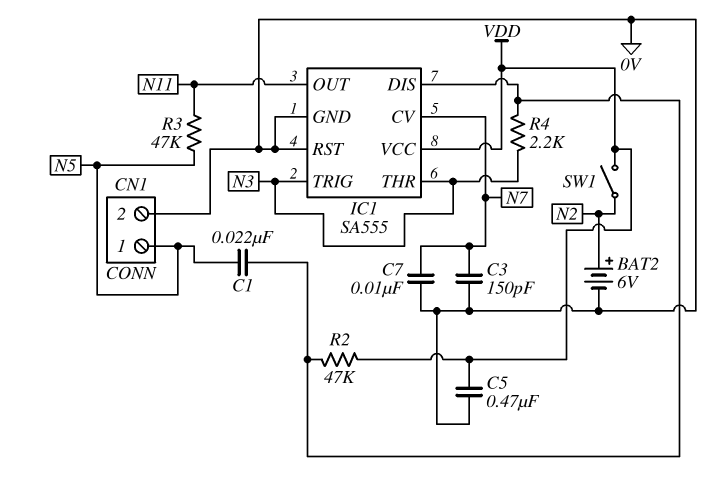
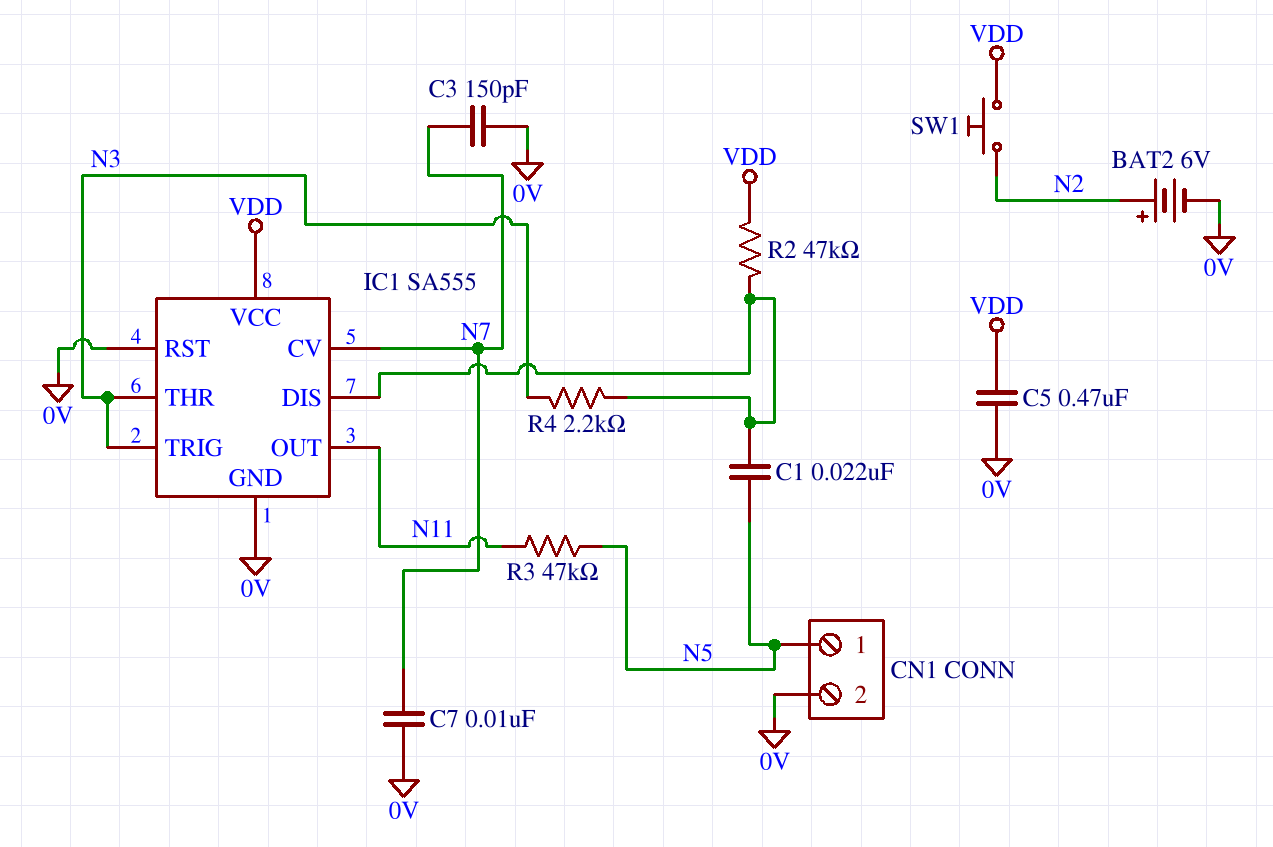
SW1: switch (N2, VDD) -> button (N2, VDD)

